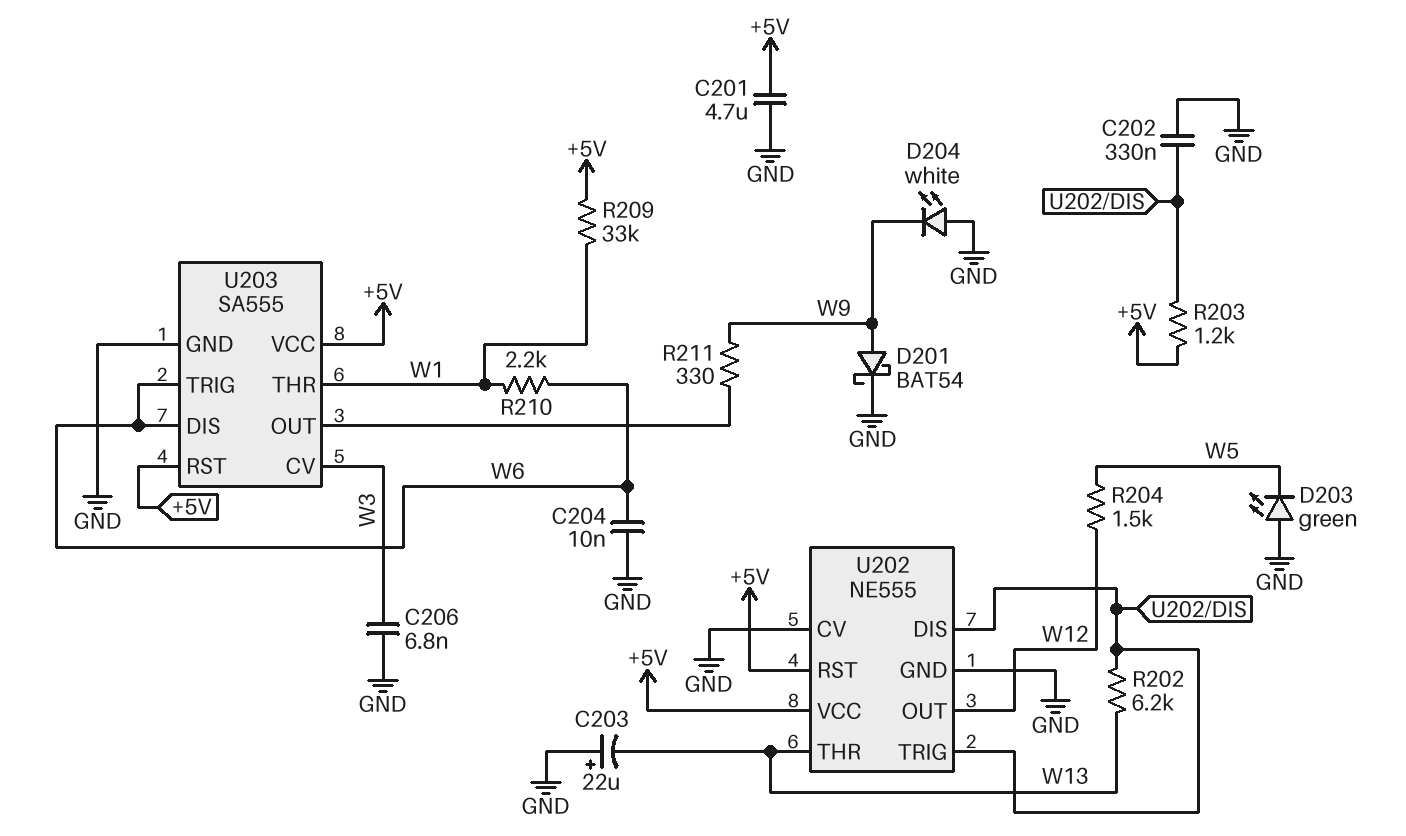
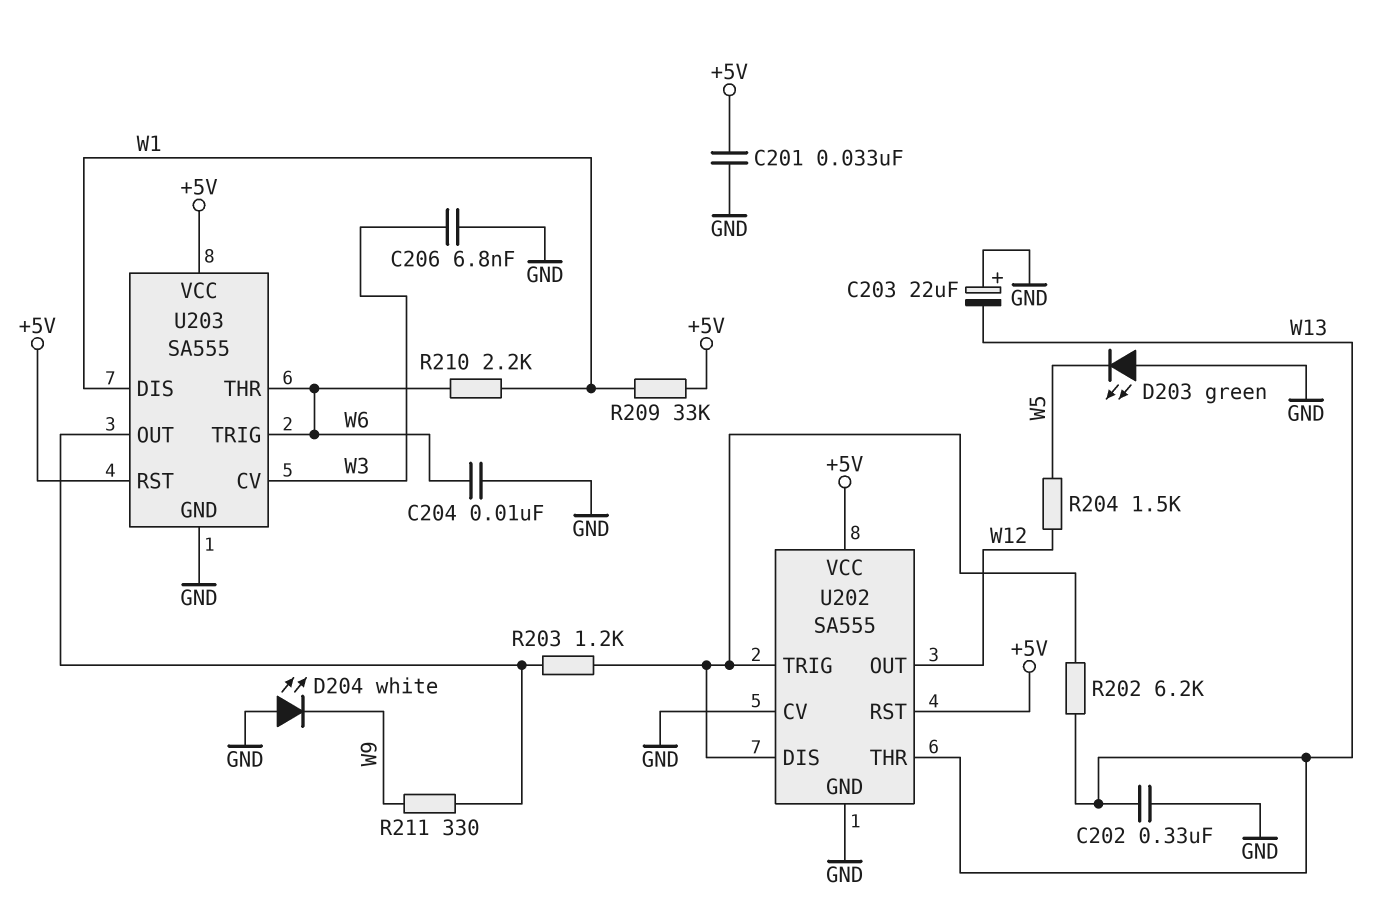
C201: 4.7uF (+5V, GND) -> 33nF (+5V, GND)
C202: 330nF (GND, U202/DIS) -> 330nF (GND, W13)
D201: schottky BAT54 (A W9, K GND) -> none
R203: 1.2k (+5V, U202/DIS) -> 1.2k (U202/DIS, U203/OUT)
U202: NE555 -> SA555
U203 pin DIS: W6 -> W1
U203 pin THR: W1 -> W6

